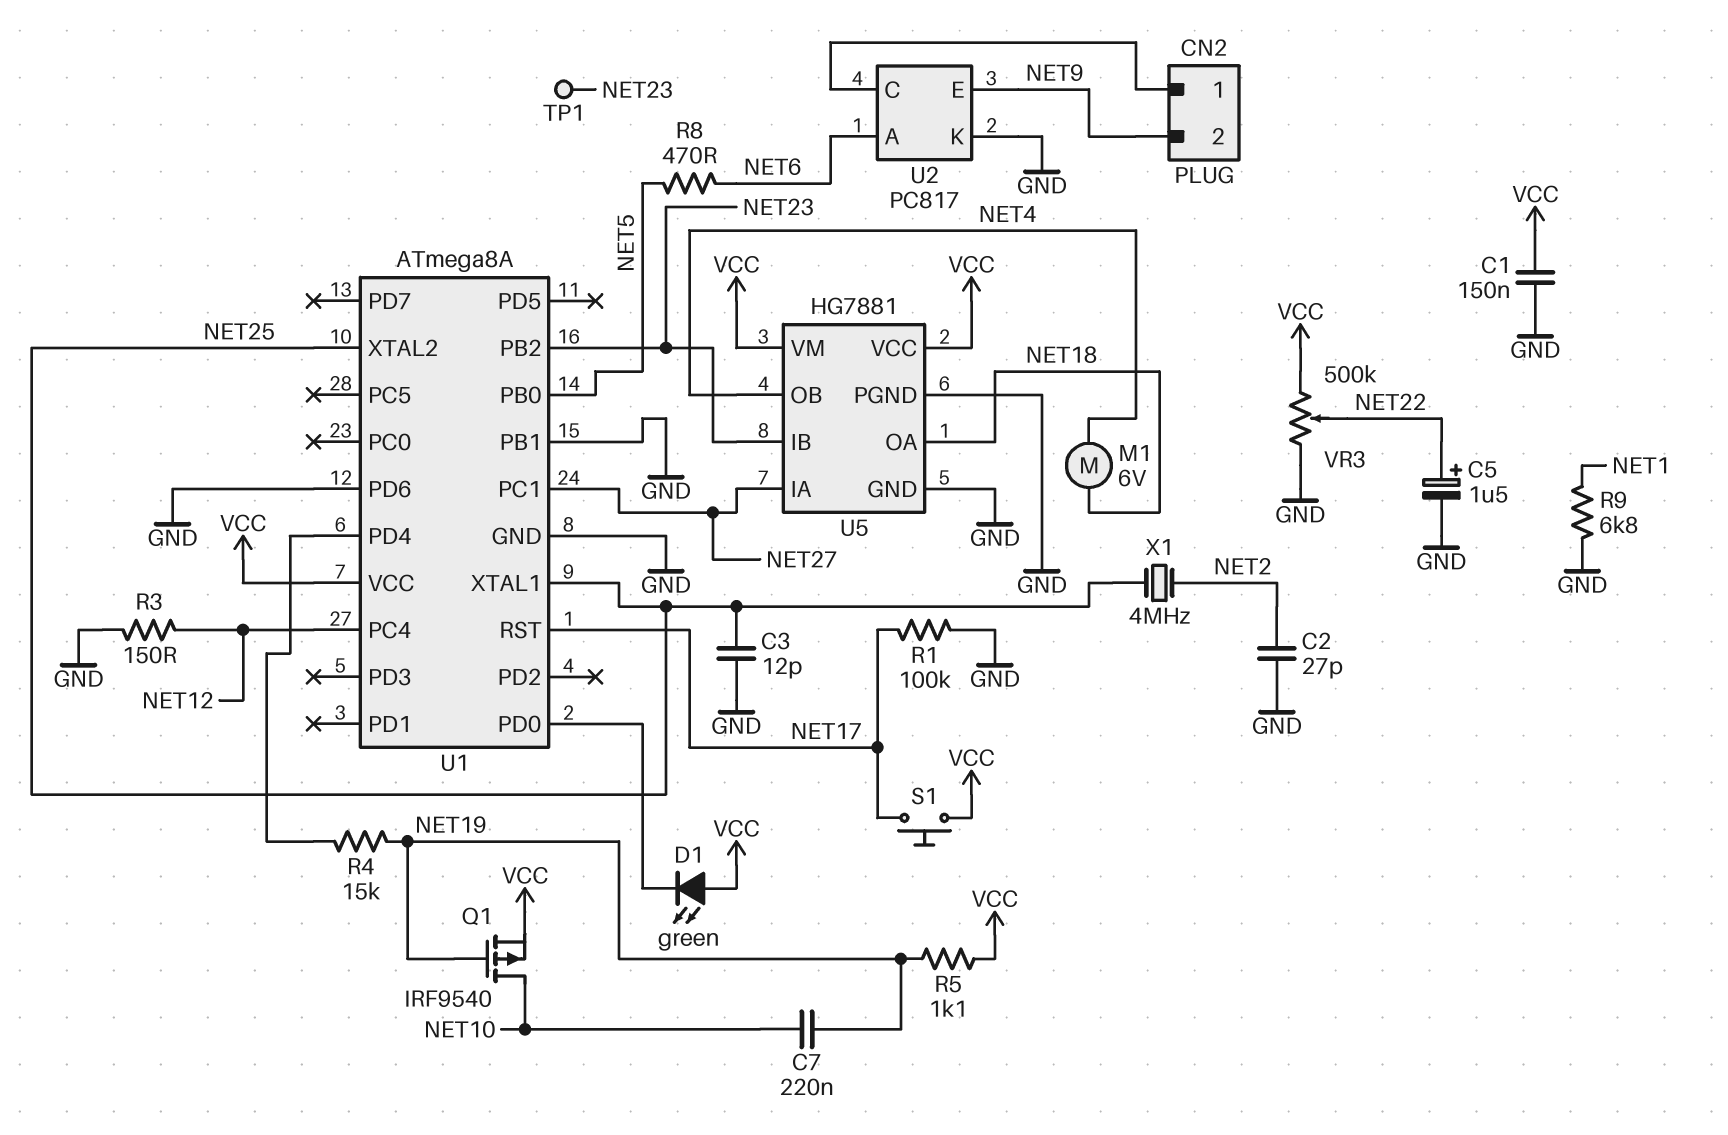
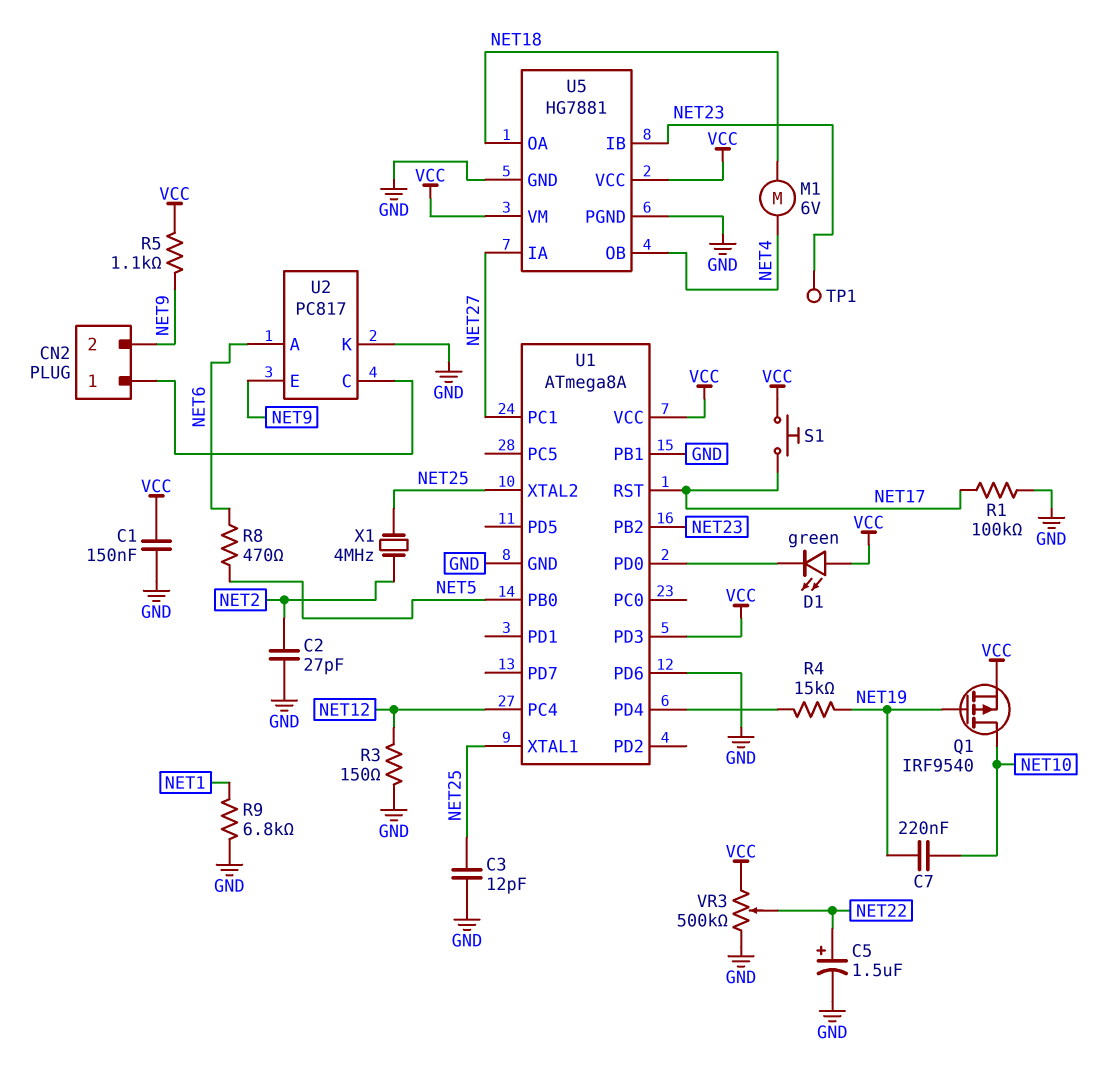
R5: 1.1k (NET19, VCC) -> 1.1k (NET9, VCC)
U1 pin PD3: none -> VCC

